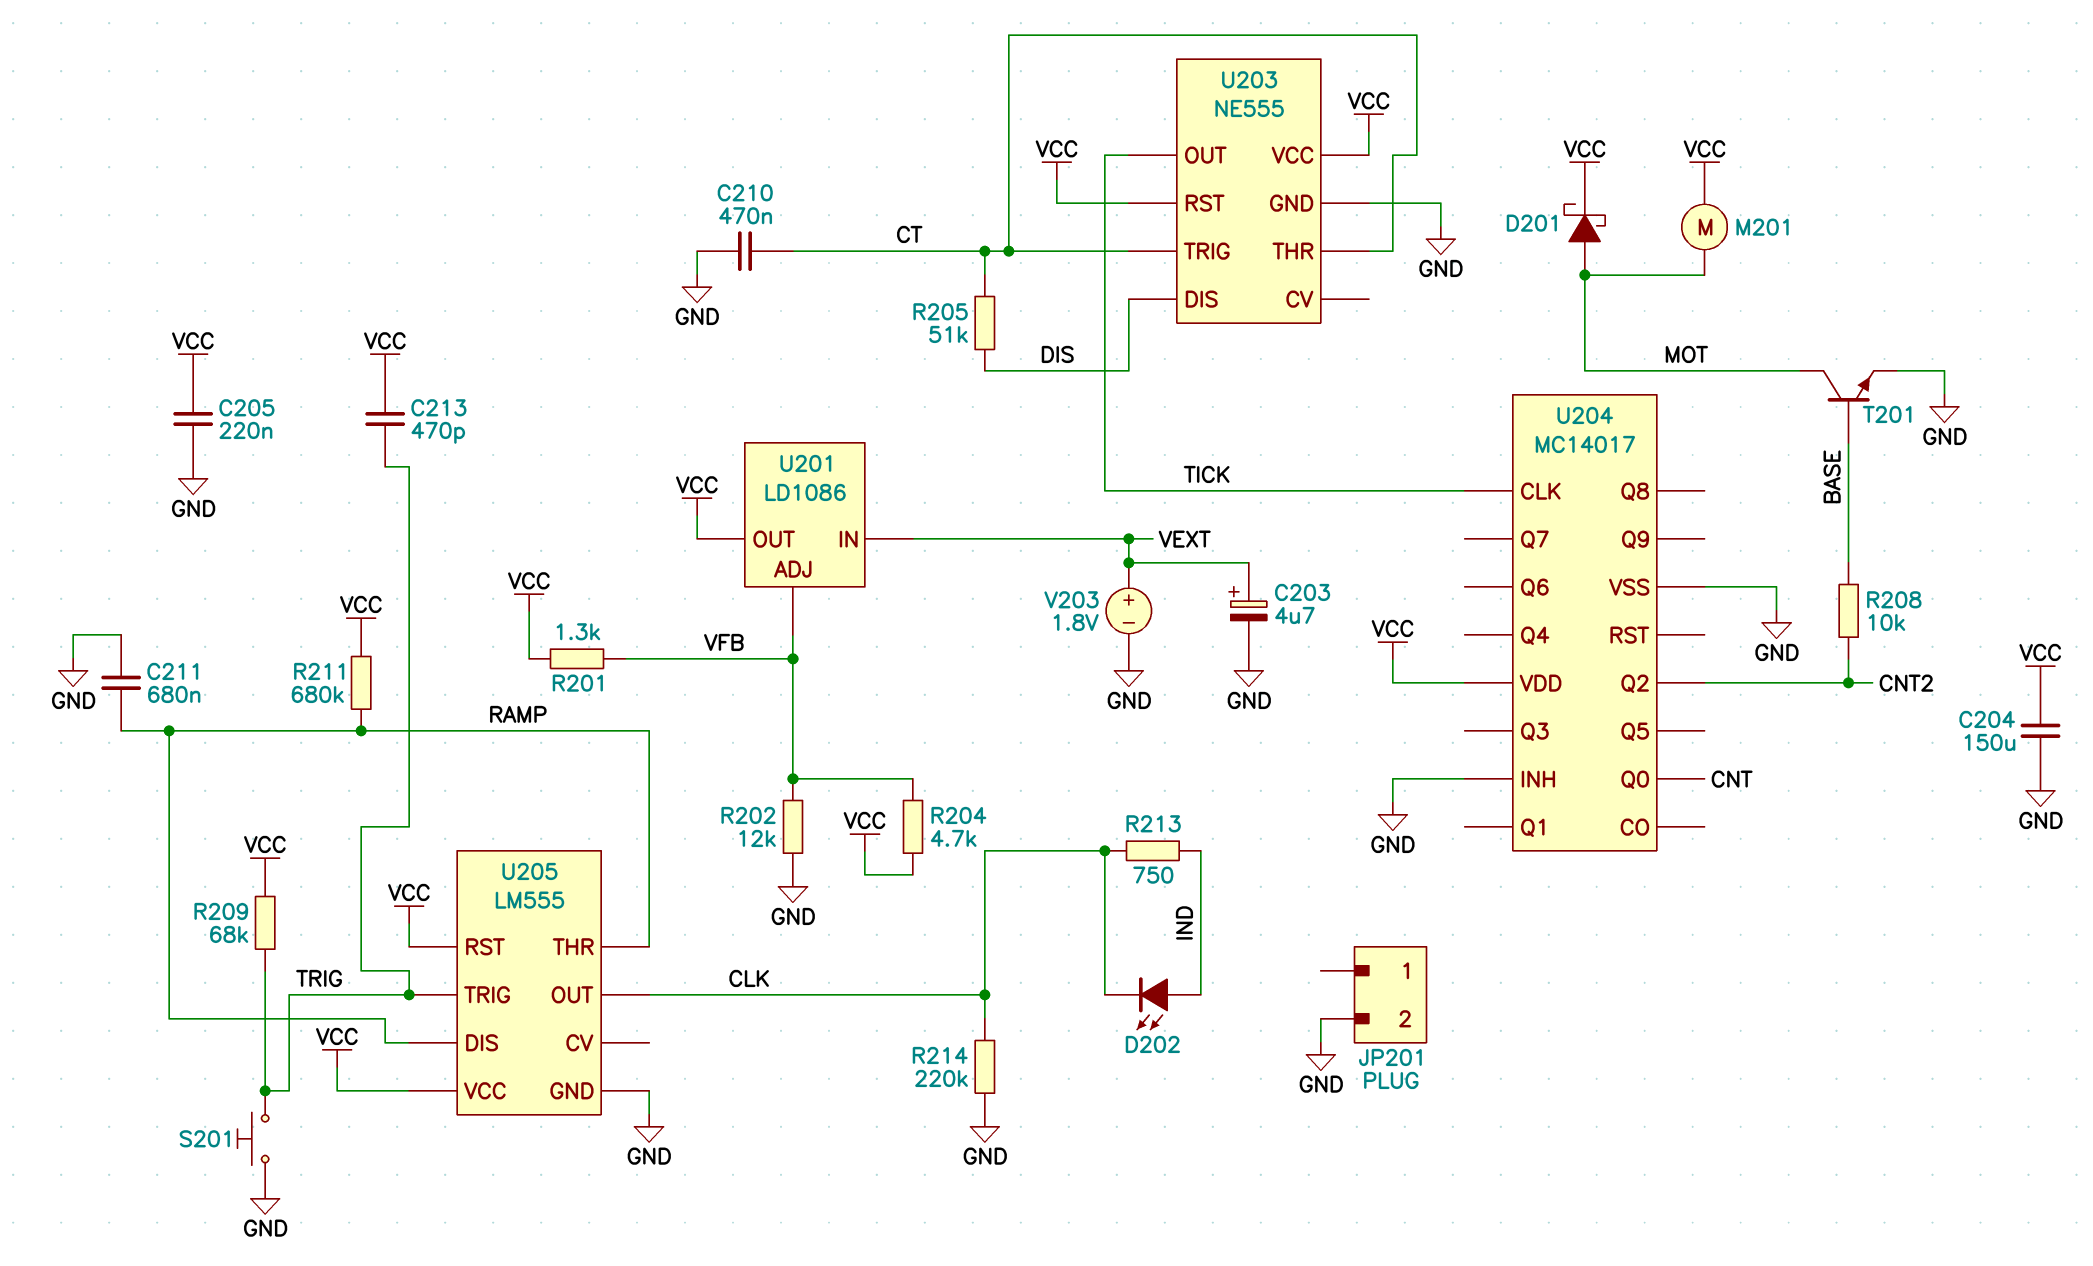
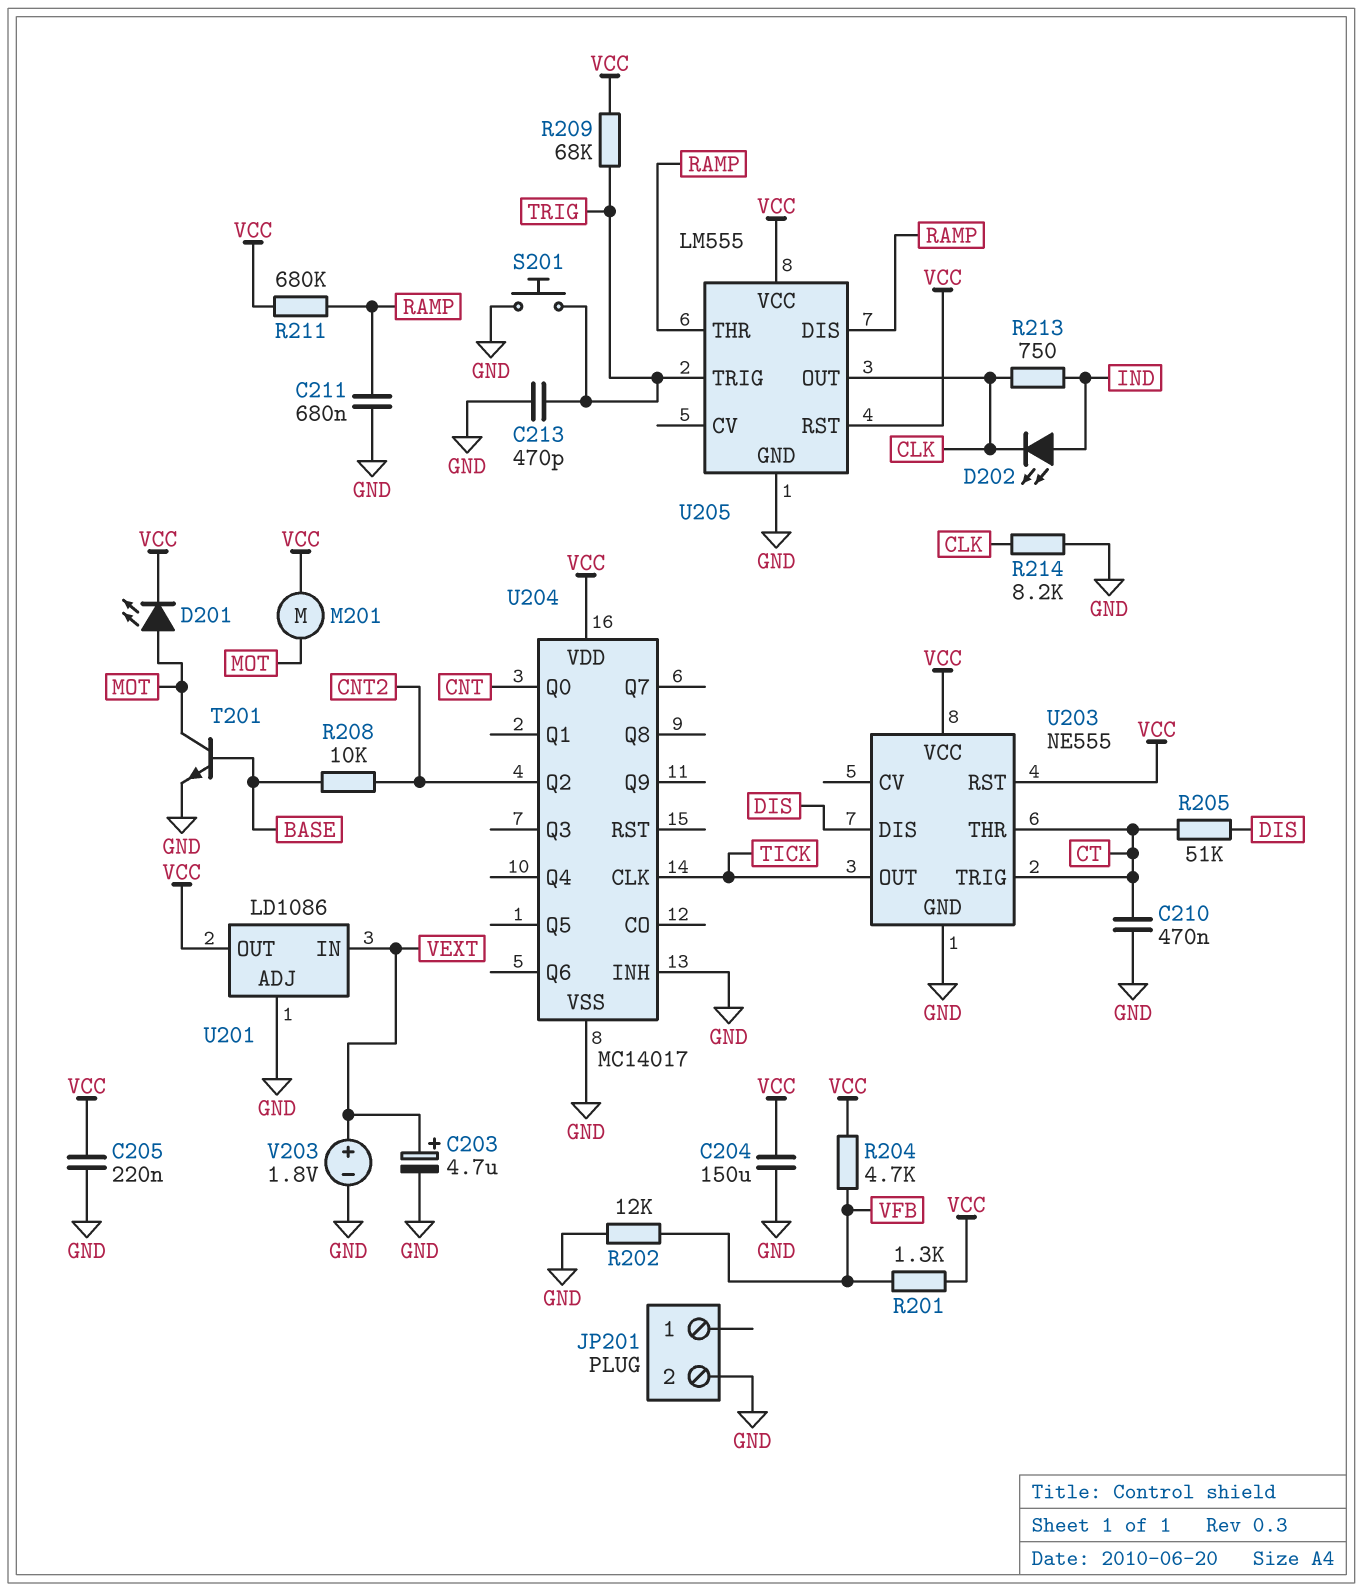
C213: 470pF (TRIG, VCC) -> 470pF (GND, TRIG)
D201: schottky (A MOT, K VCC) -> LED (A MOT, K VCC)
R214: 220k (CLK, GND) -> 8.2k (CLK, GND)
U201 pin ADJ: VFB -> GND

